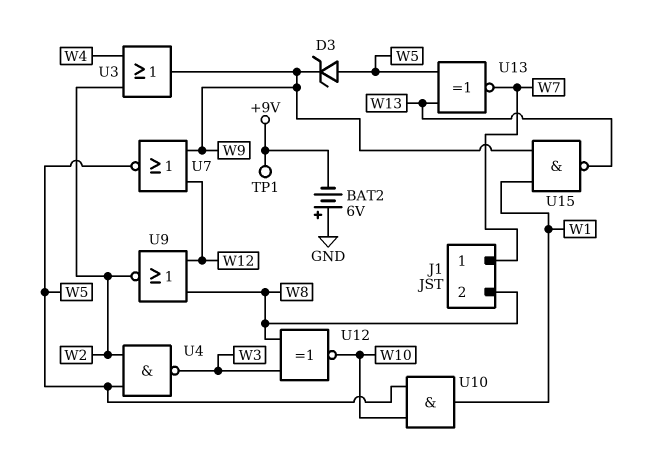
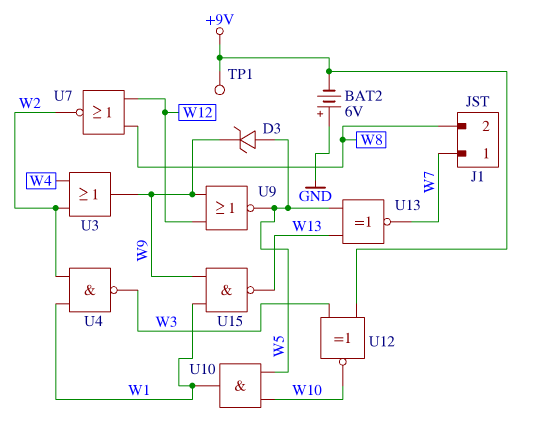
U4: NAND (in W2, in W5, out W3) -> NAND (in W1, in W2, out W3)
U7: NOR (in W9, in W12, out W5) -> NOR (in W8, in W12, out W2)
U9: NOR (in W8, in W12, out W2) -> NOR (in W9, in W12, out W5)
U12: XNOR (in W3, in W8, out W10) -> XNOR (in +9V, in W3, out W10)

